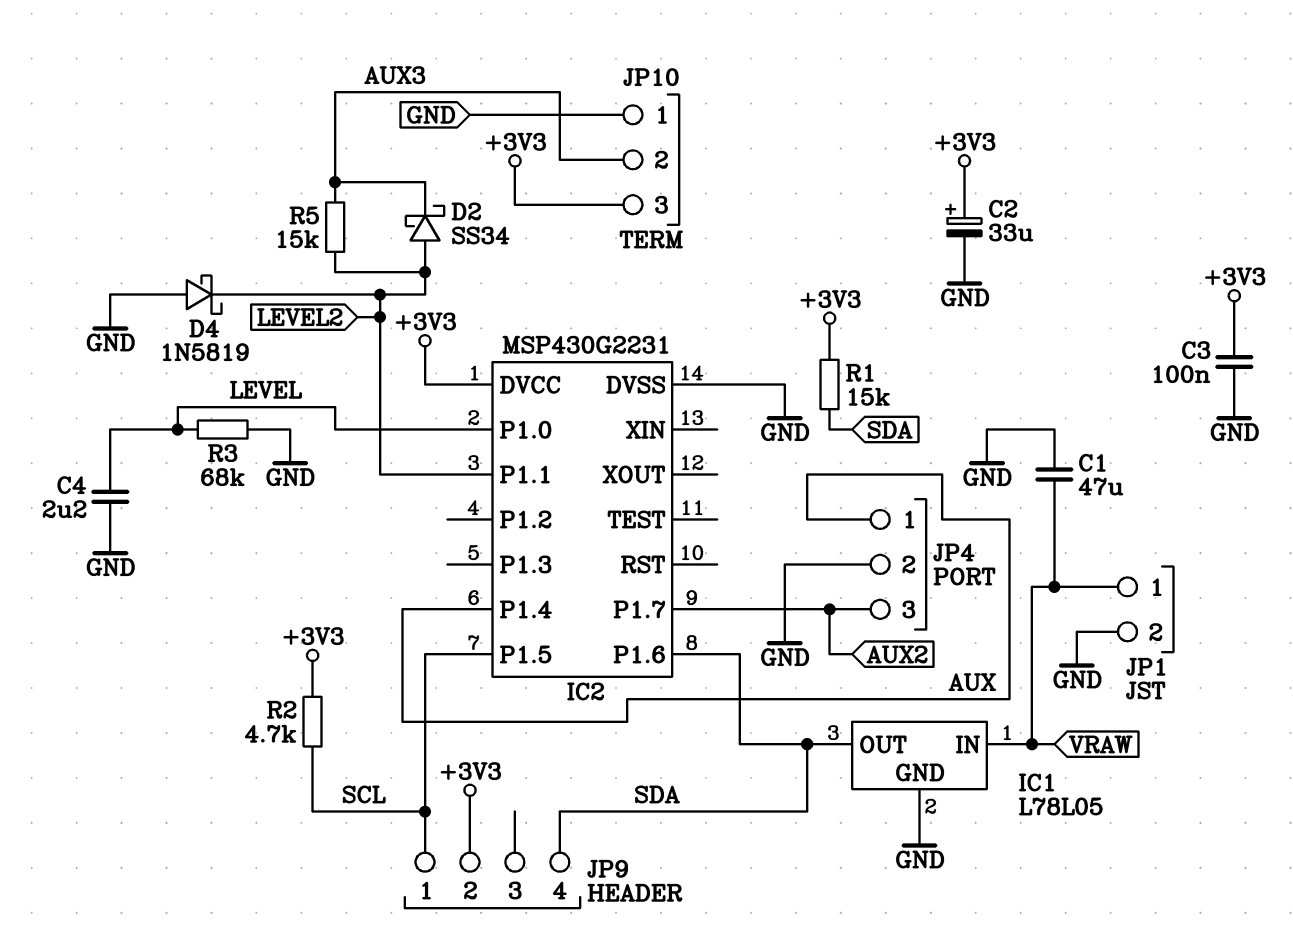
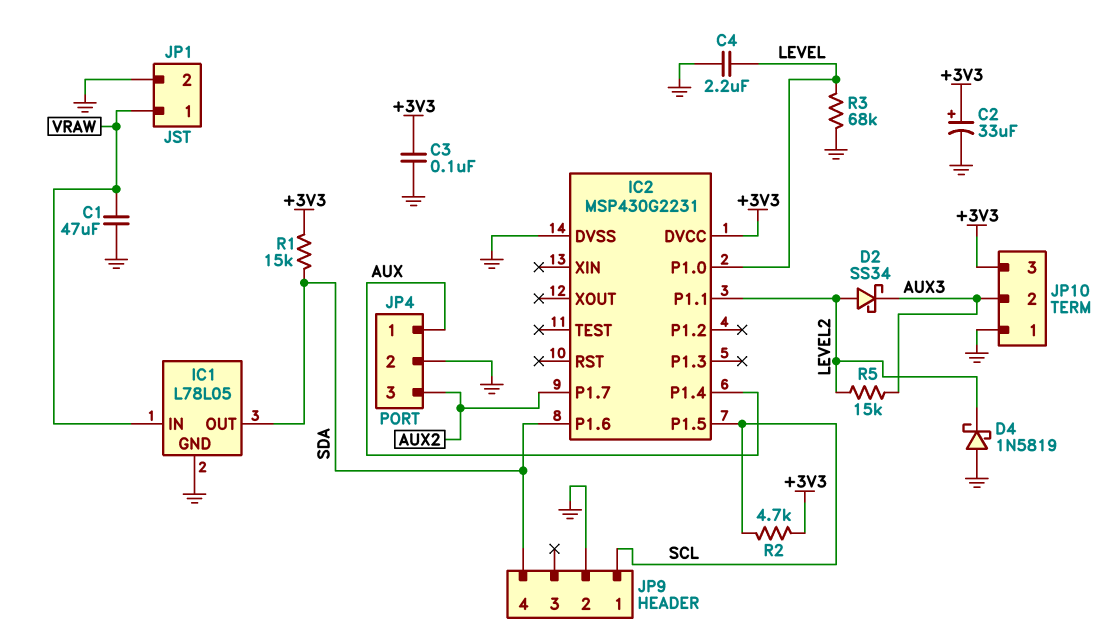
JP9 pin 2: +3V3 -> GND

